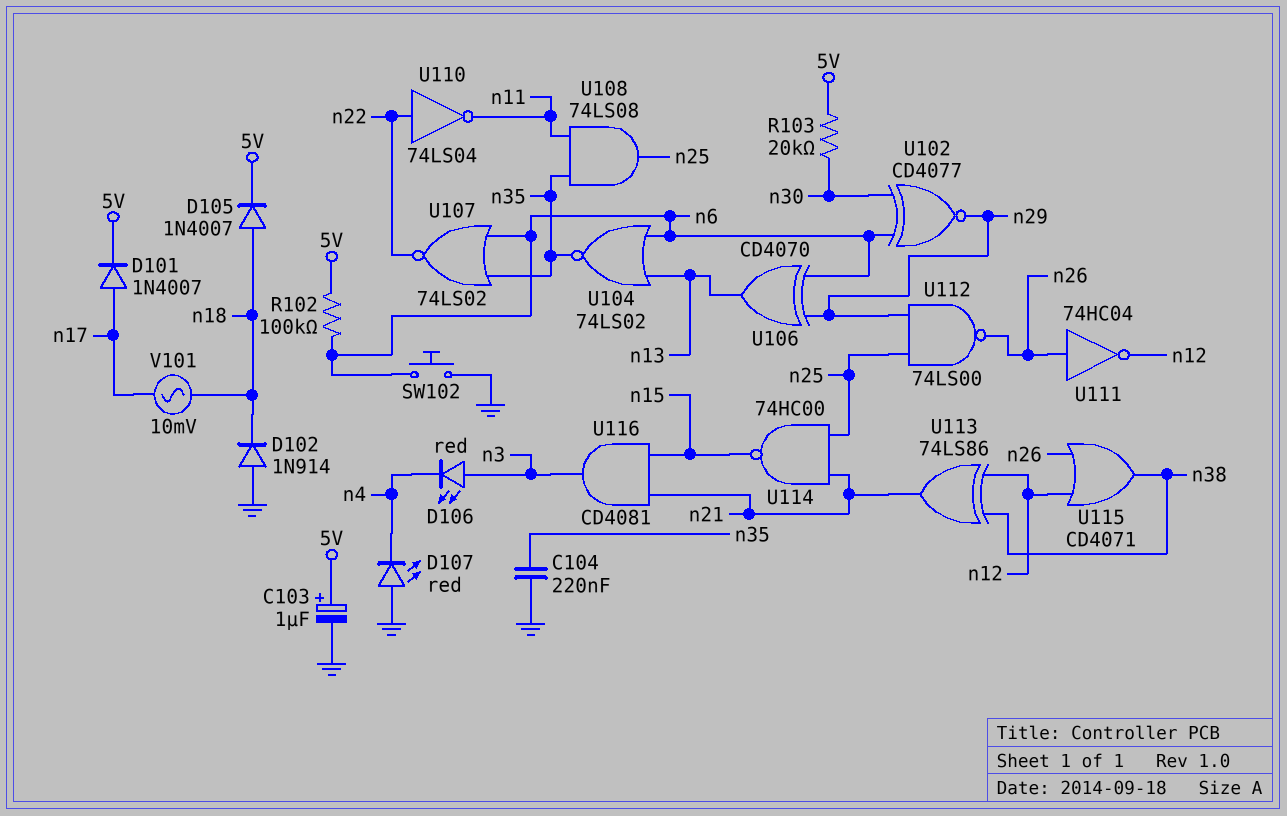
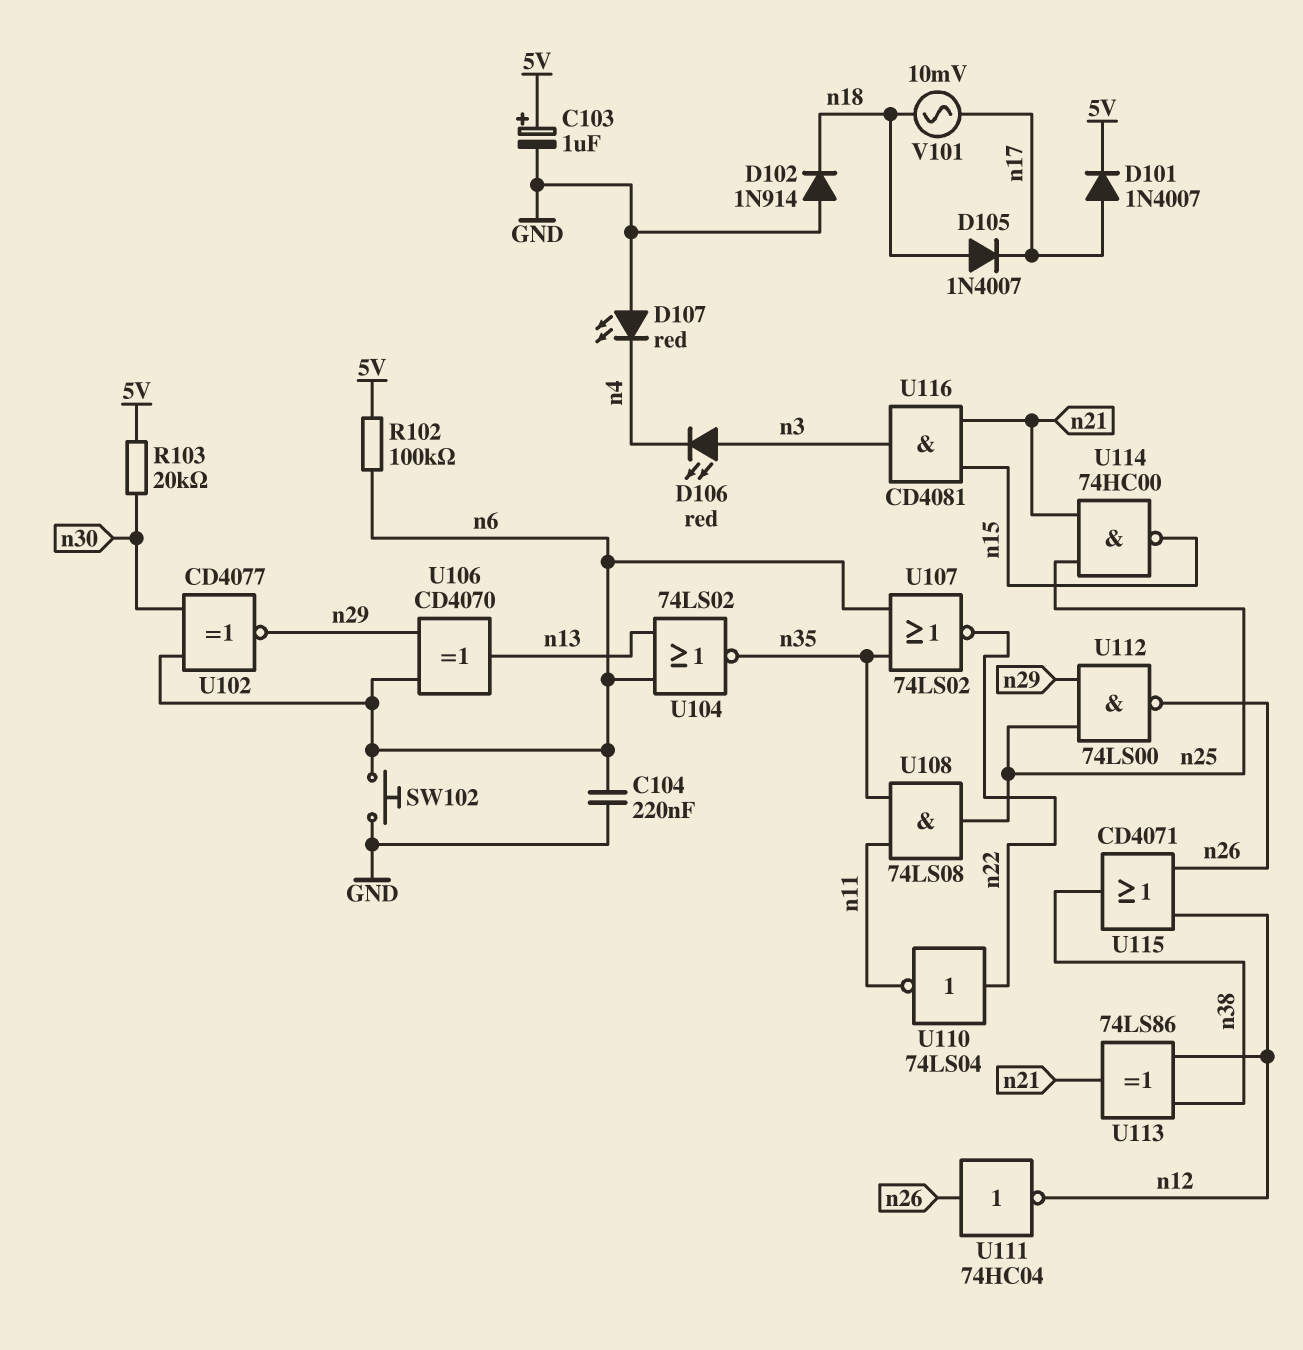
C104: 220nF (GND, n35) -> 220nF (GND, n6)
D105: diode 1N4007 (A n18, K 5V) -> diode 1N4007 (A n18, K n17)

